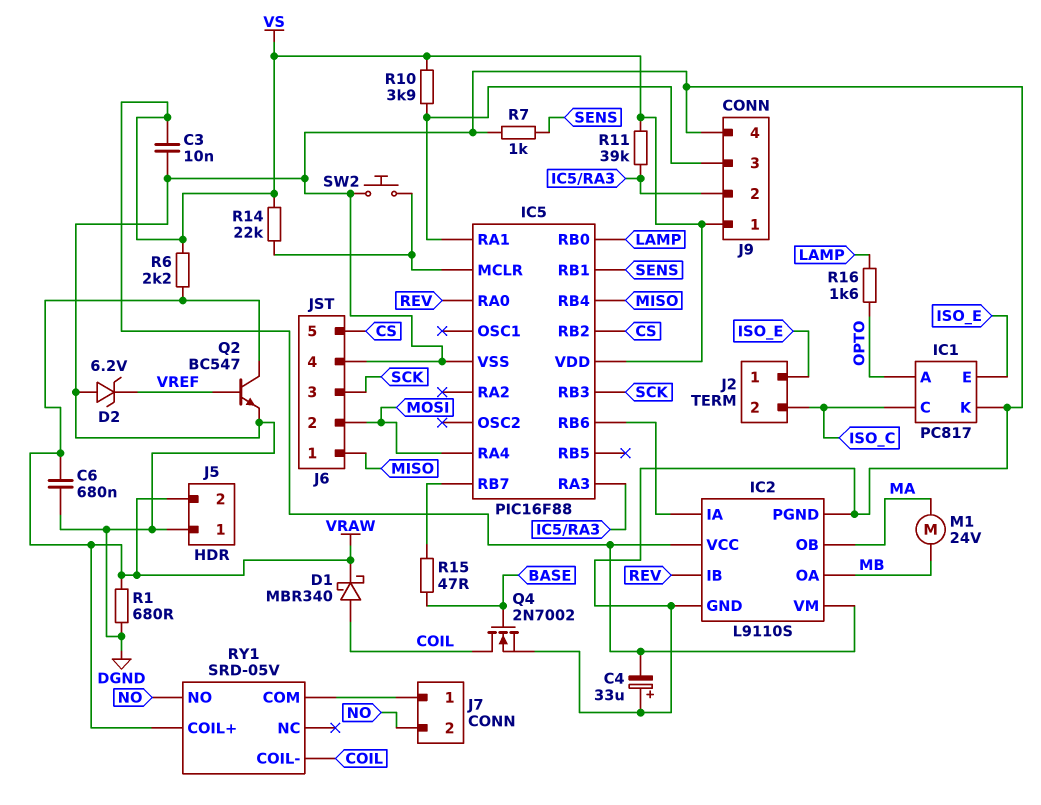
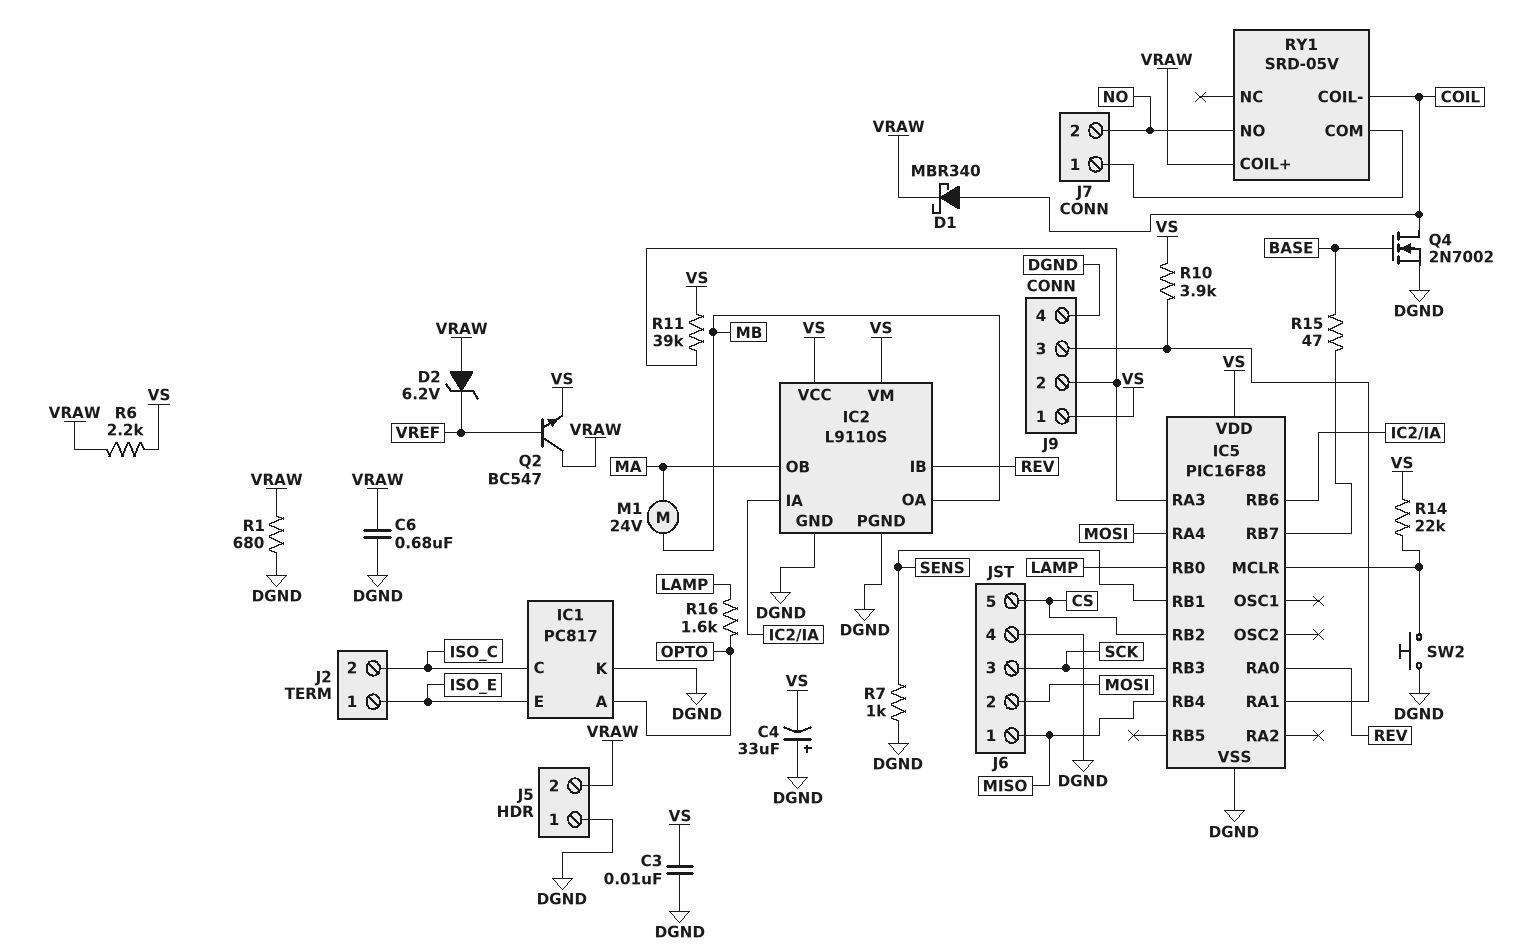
D2: zener 6.2V (A DGND, K VREF) -> zener 6.2V (A VRAW, K VREF)
Q2: NPN BC547 (B VREF, C VRAW, E DGND) -> NPN BC547 (B VREF, C VRAW, E VS)

